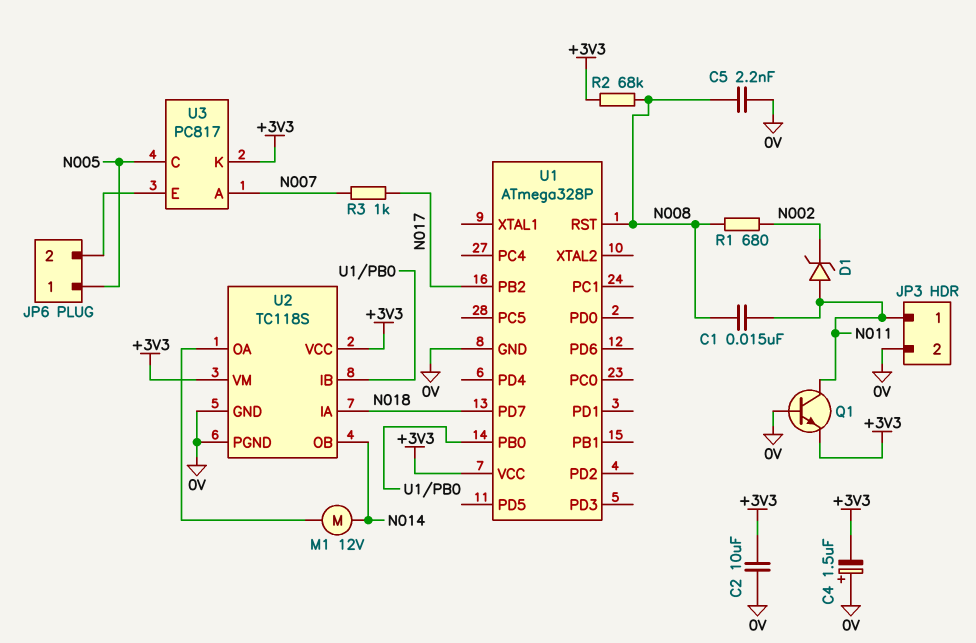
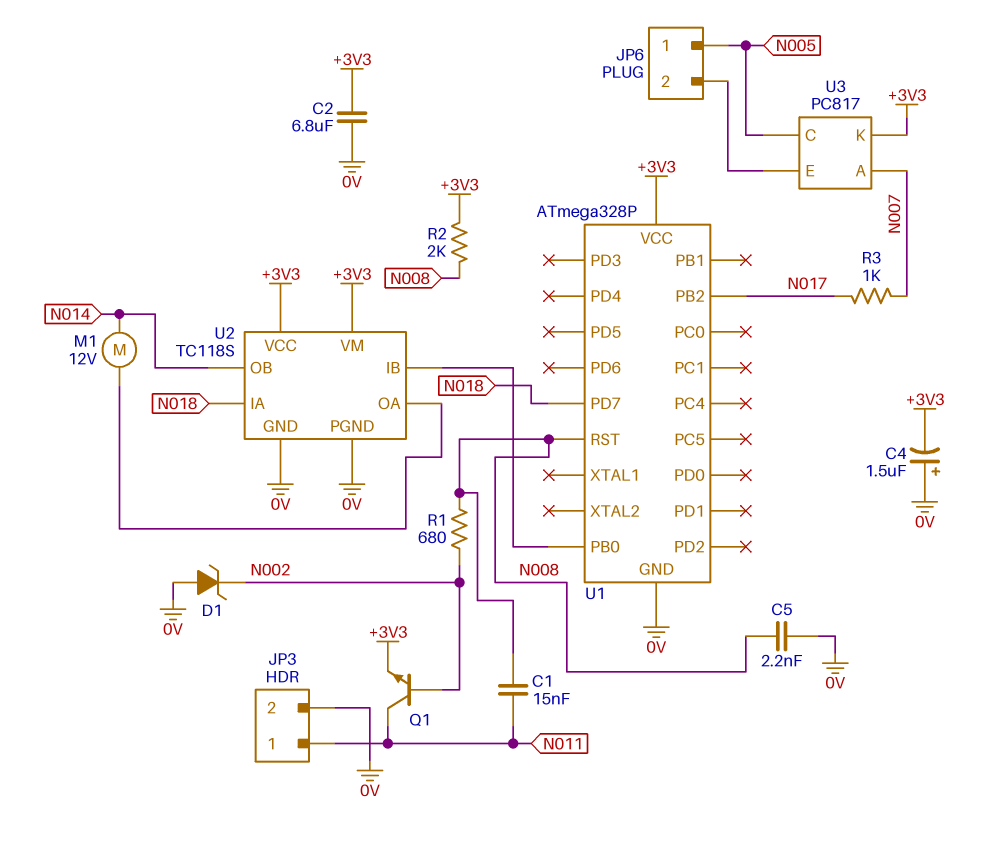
C2: 10uF (+3V3, 0V) -> 6.8uF (+3V3, 0V)
D1: zener (A N011, K N002) -> zener (A 0V, K N002)
Q1: NPN (B 0V, C N011, E +3V3) -> NPN (B N002, C N011, E +3V3)
R2: 68k (+3V3, N008) -> 2k (+3V3, N008)

